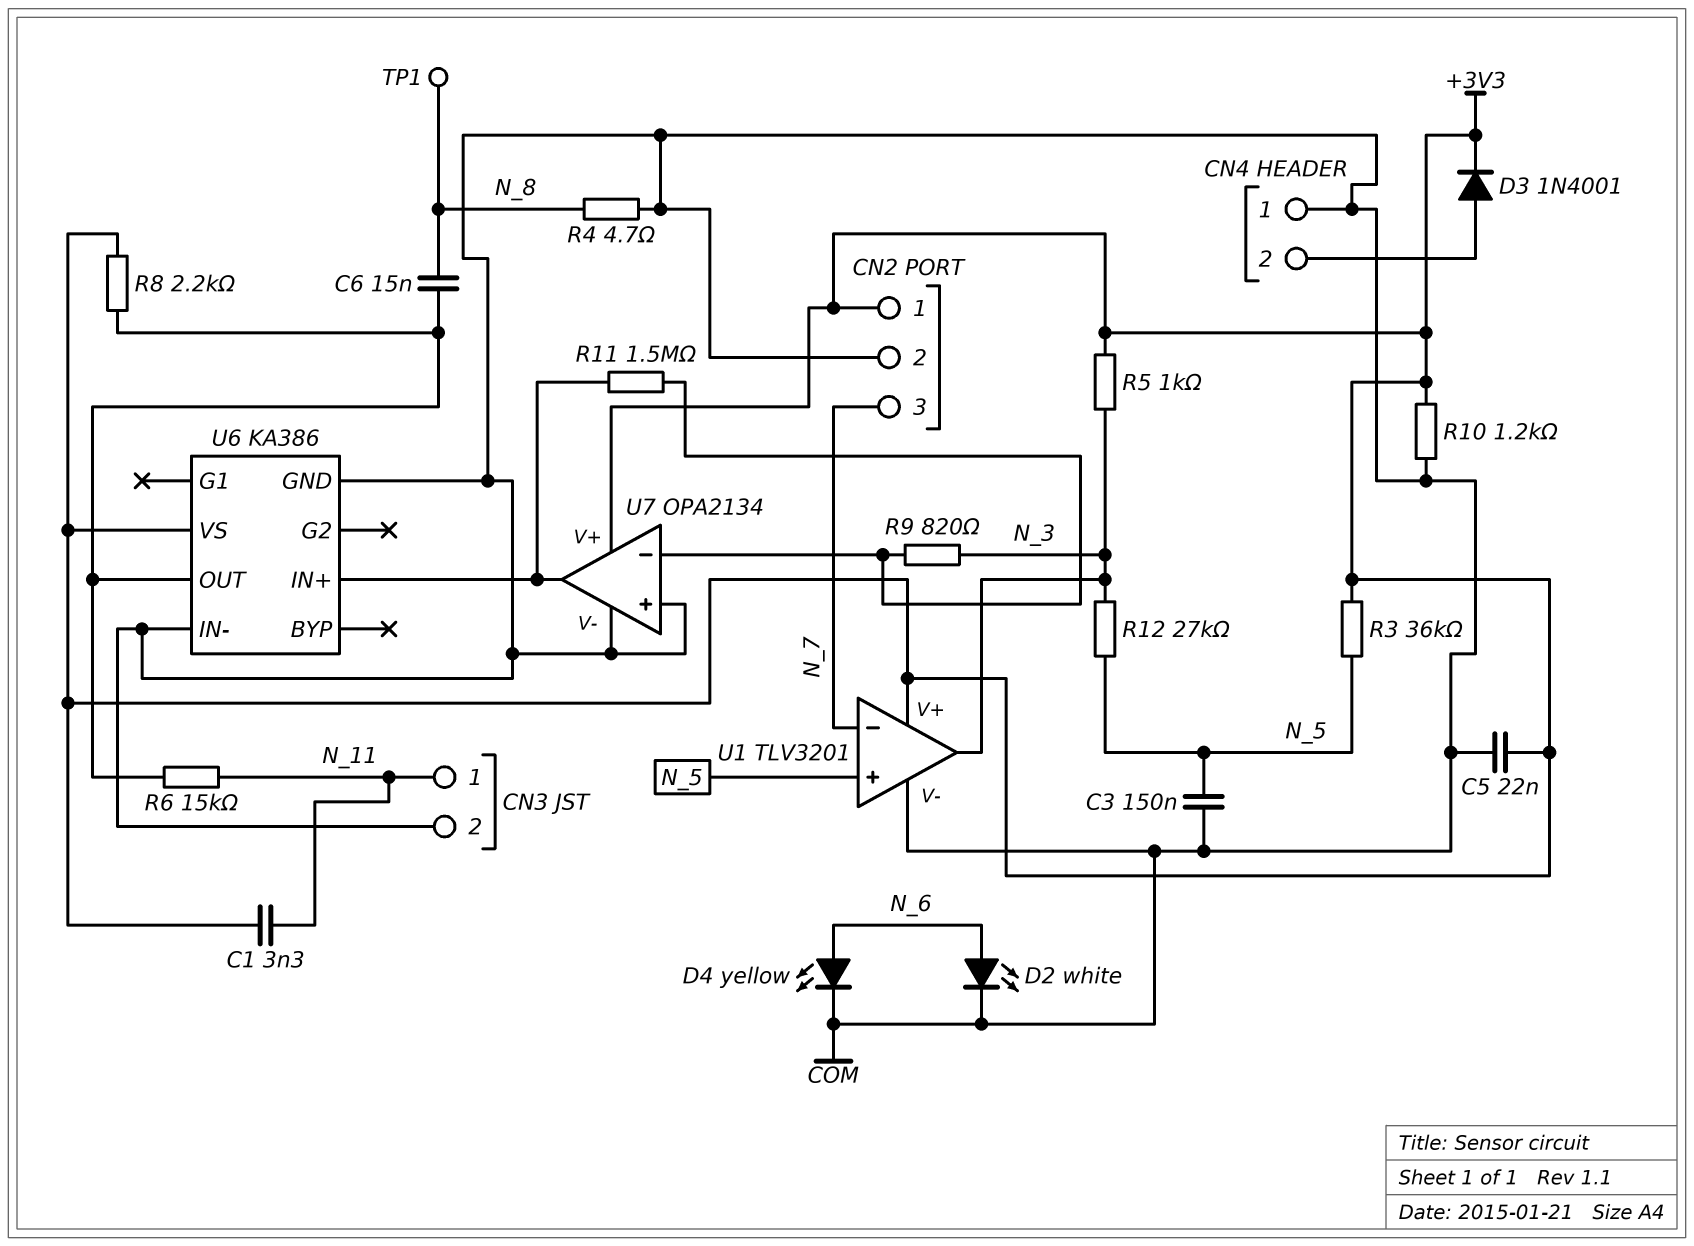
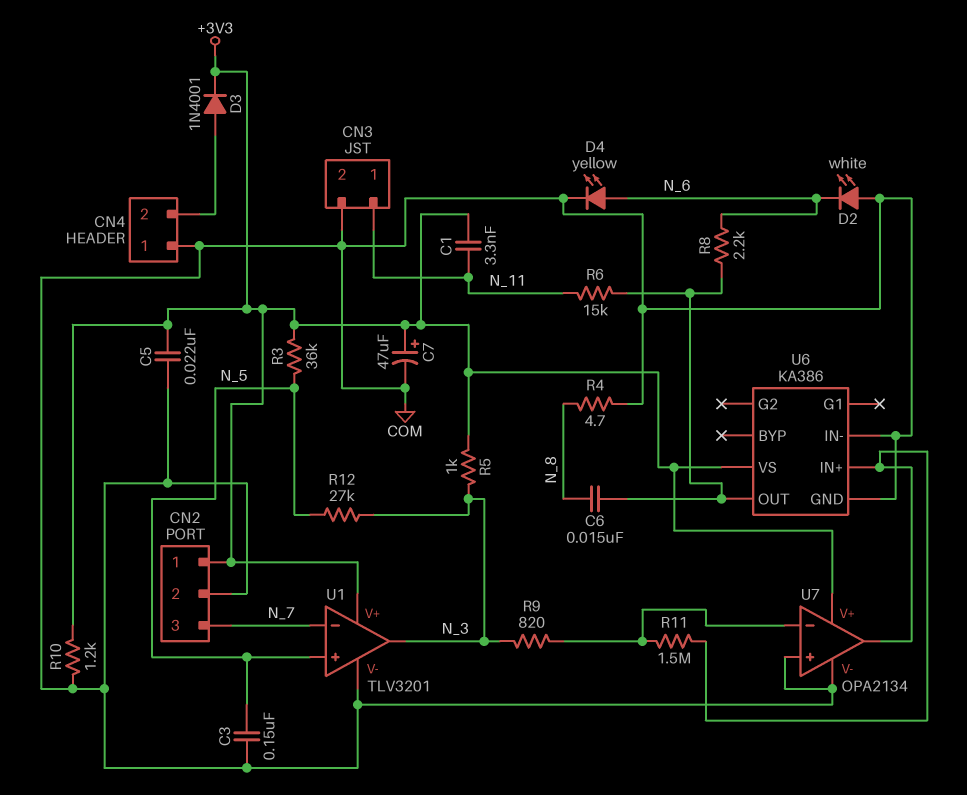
C7: none -> 47uF (plus +3V3, minus COM)
D2: LED white (A N_6, K COM) -> LED white (A COM, K N_6)
R8: 2.2k (+3V3, U6/OUT) -> 2.2k (N_6, U6/OUT)
TP1: test point (N_8) -> none

